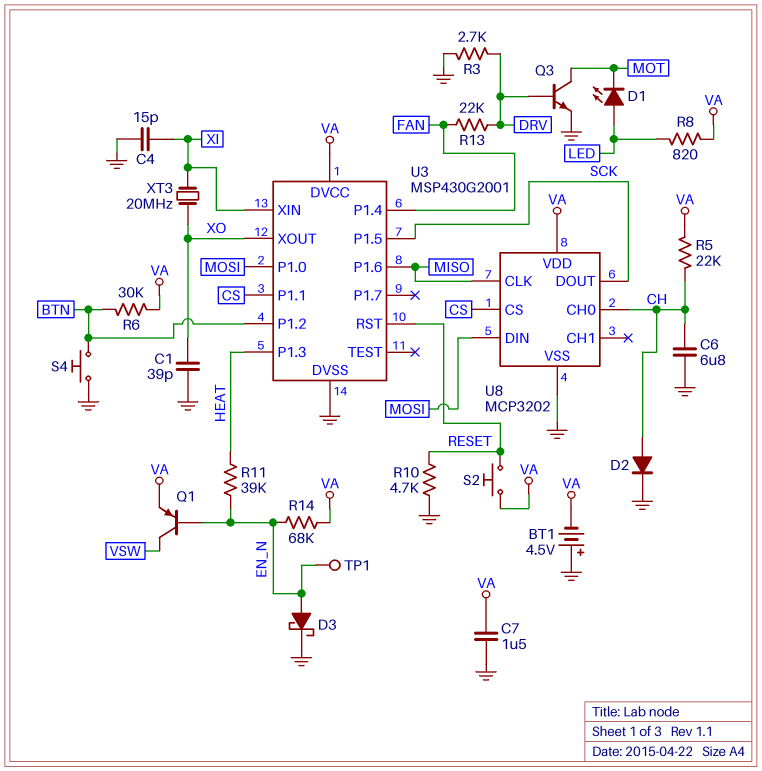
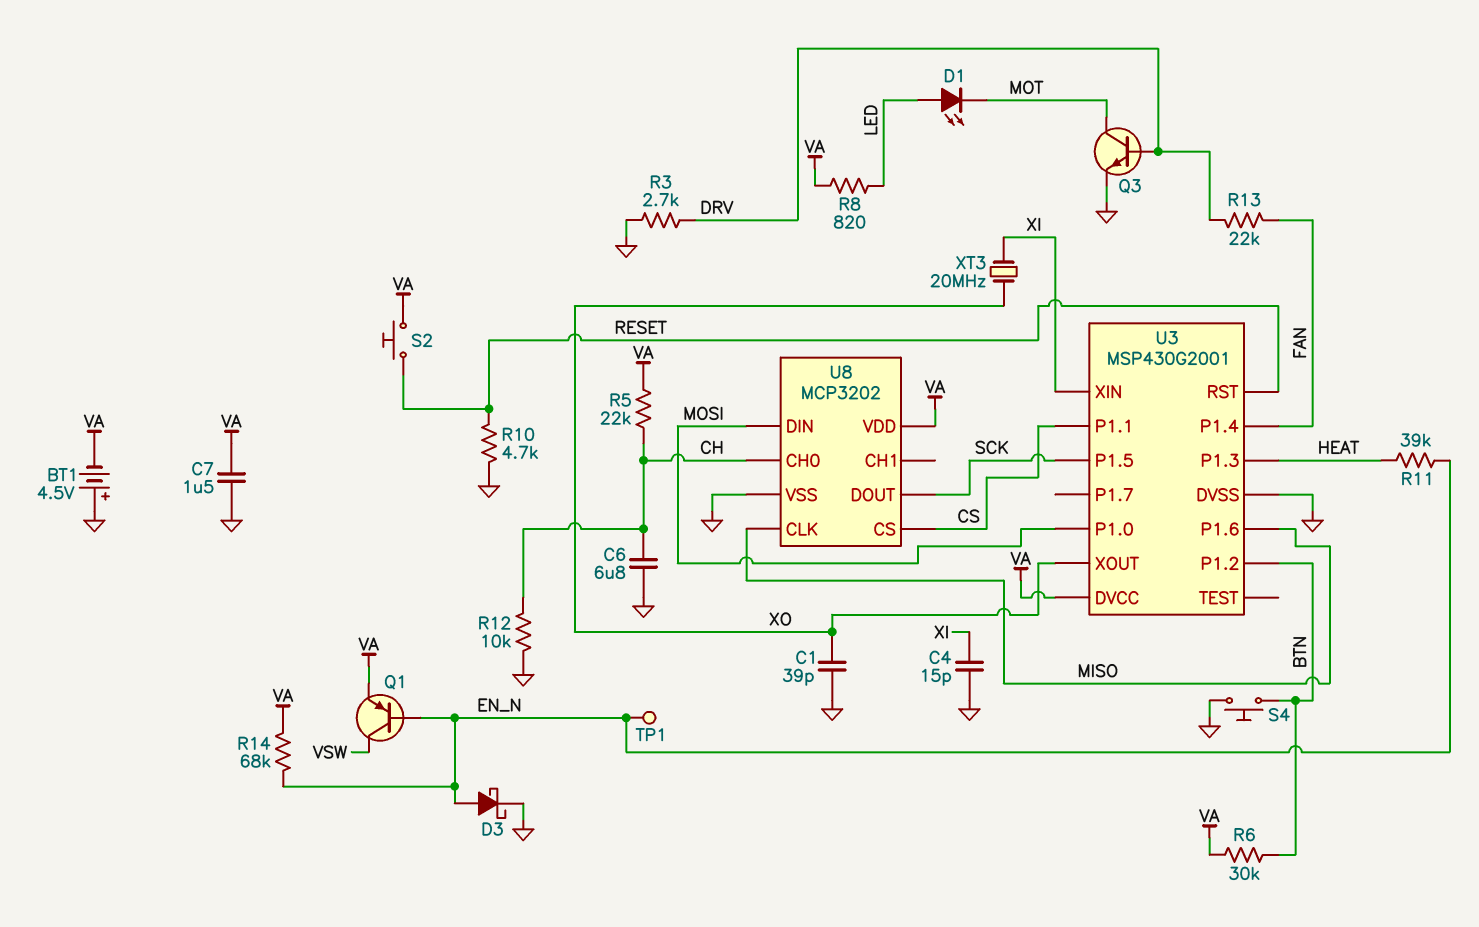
D2: diode (A CH, K GND) -> none
R12: none -> 10k (CH, GND)

